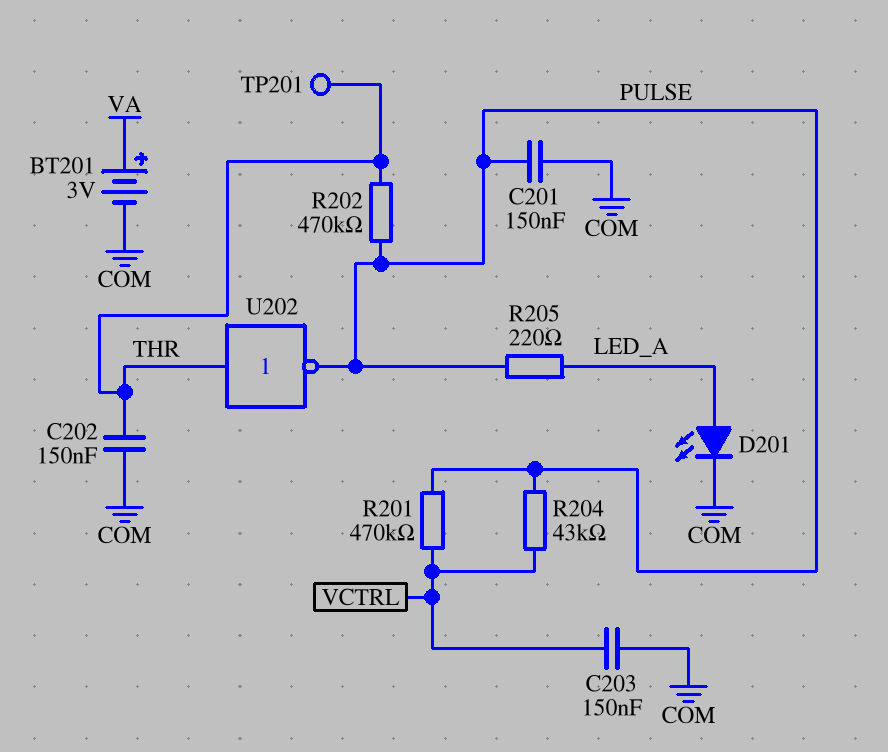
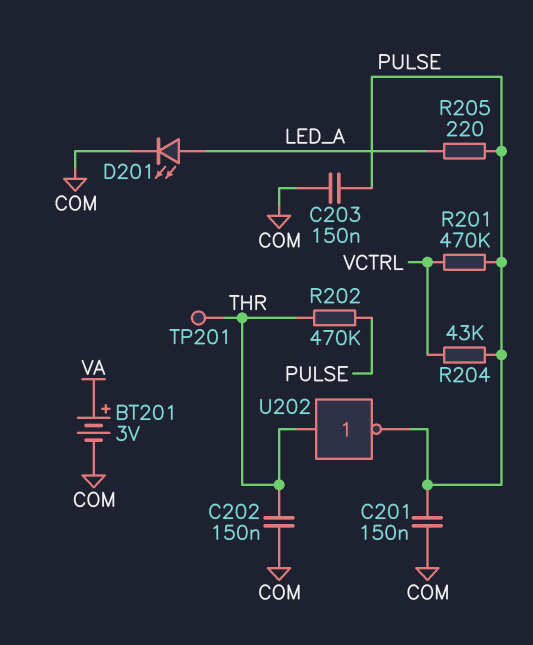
C203: 150nF (COM, VCTRL) -> 150nF (COM, PULSE)

